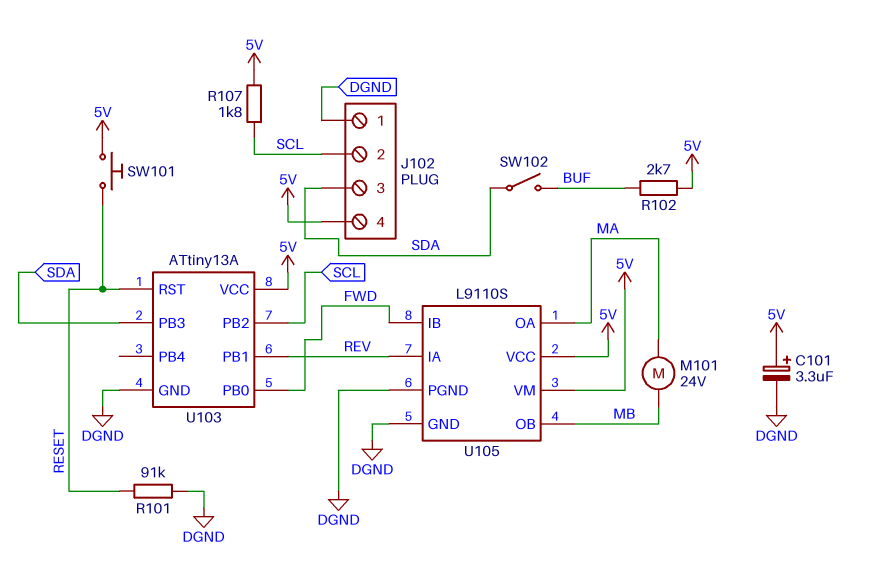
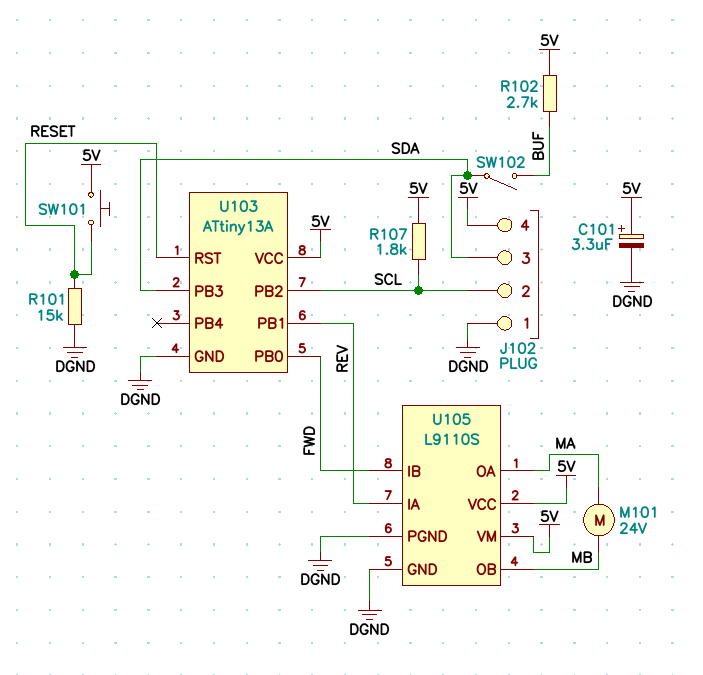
R101: 91k (DGND, RESET) -> 15k (DGND, RESET)

